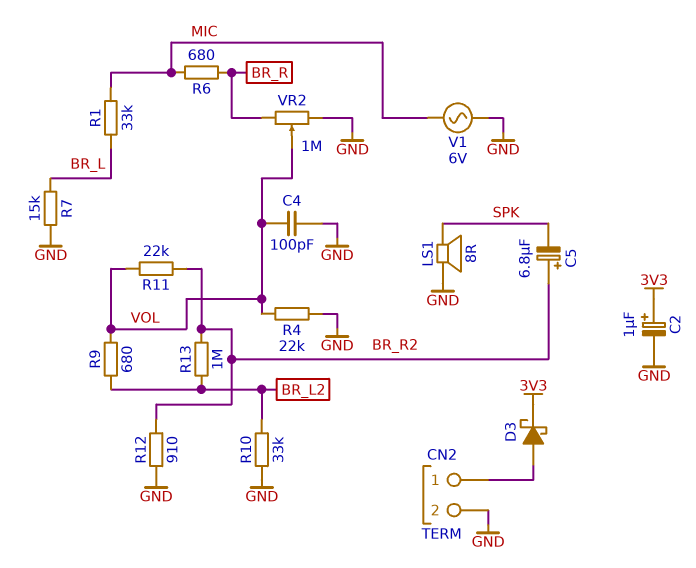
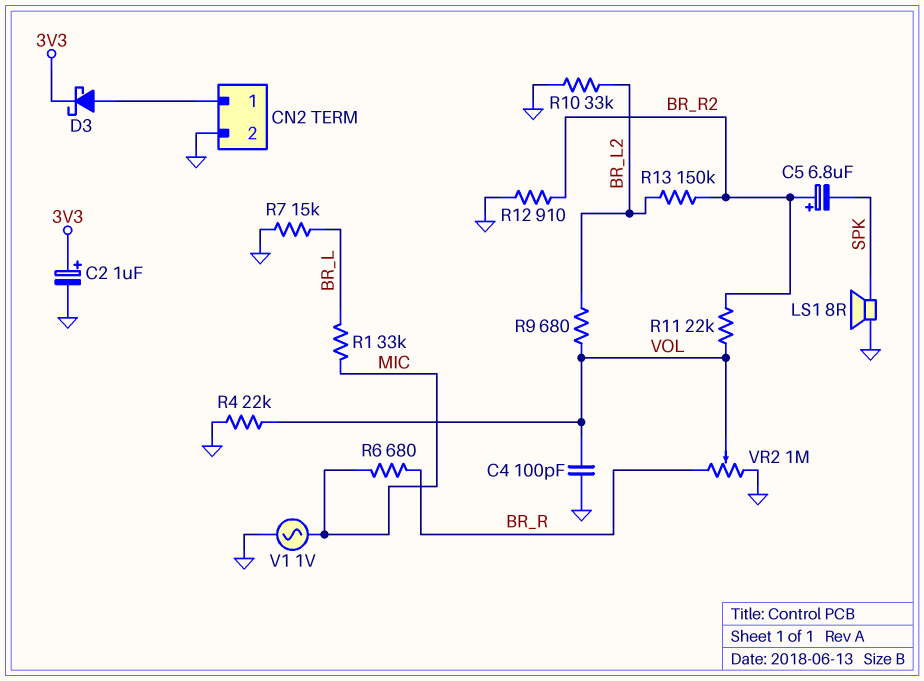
R13: 1M (BR_L2, BR_R2) -> 150k (BR_L2, BR_R2)
V1: AC 6V (GND, MIC) -> AC 1V (GND, MIC)

